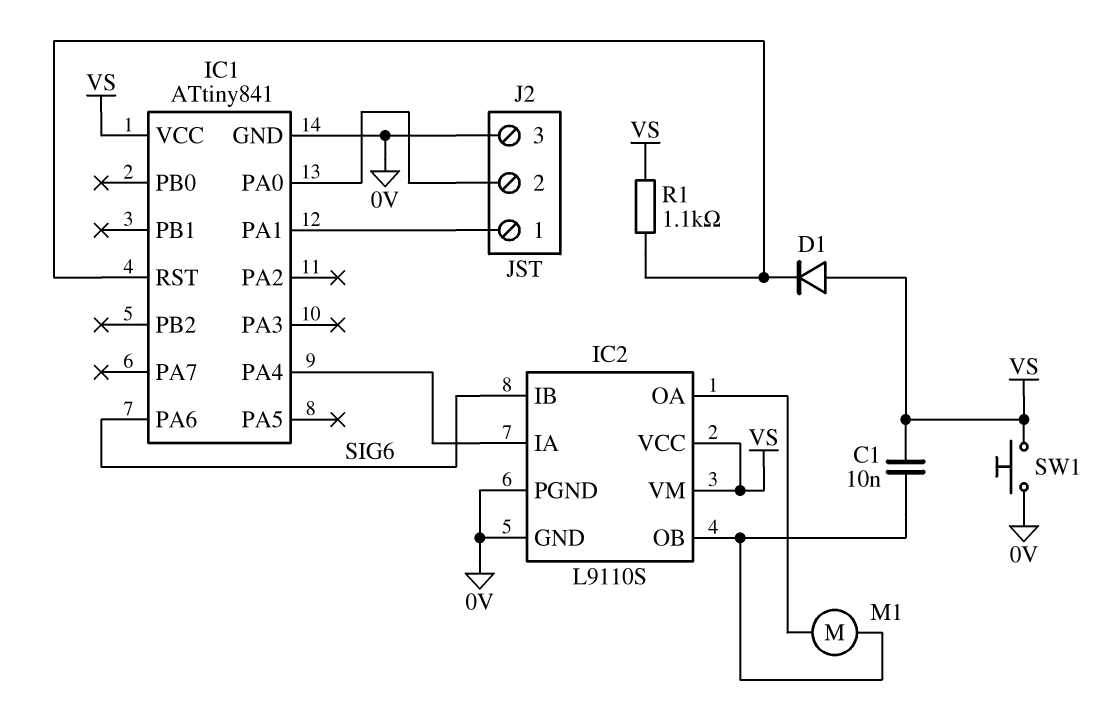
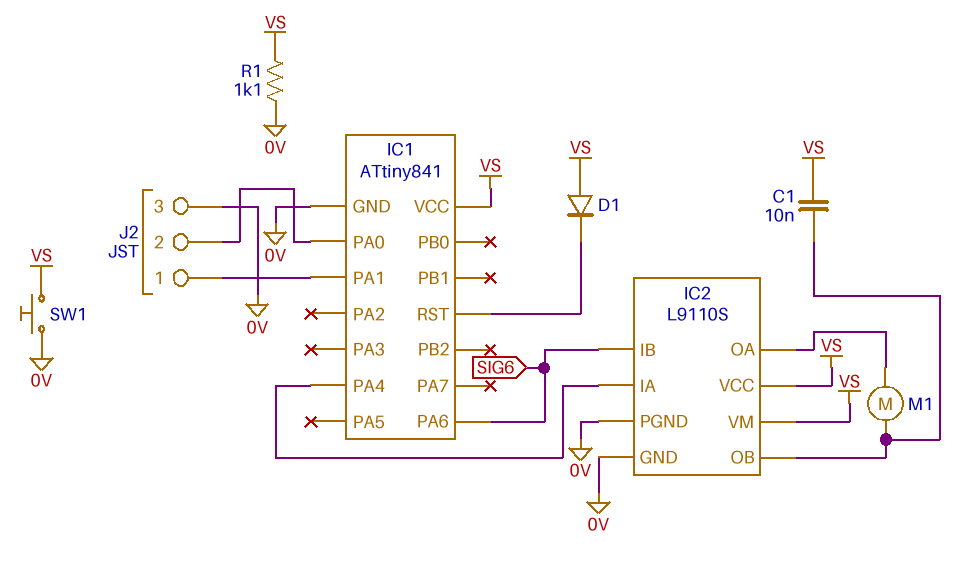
R1: 1.1k (IC1/RST, VS) -> 1.1k (0V, VS)

